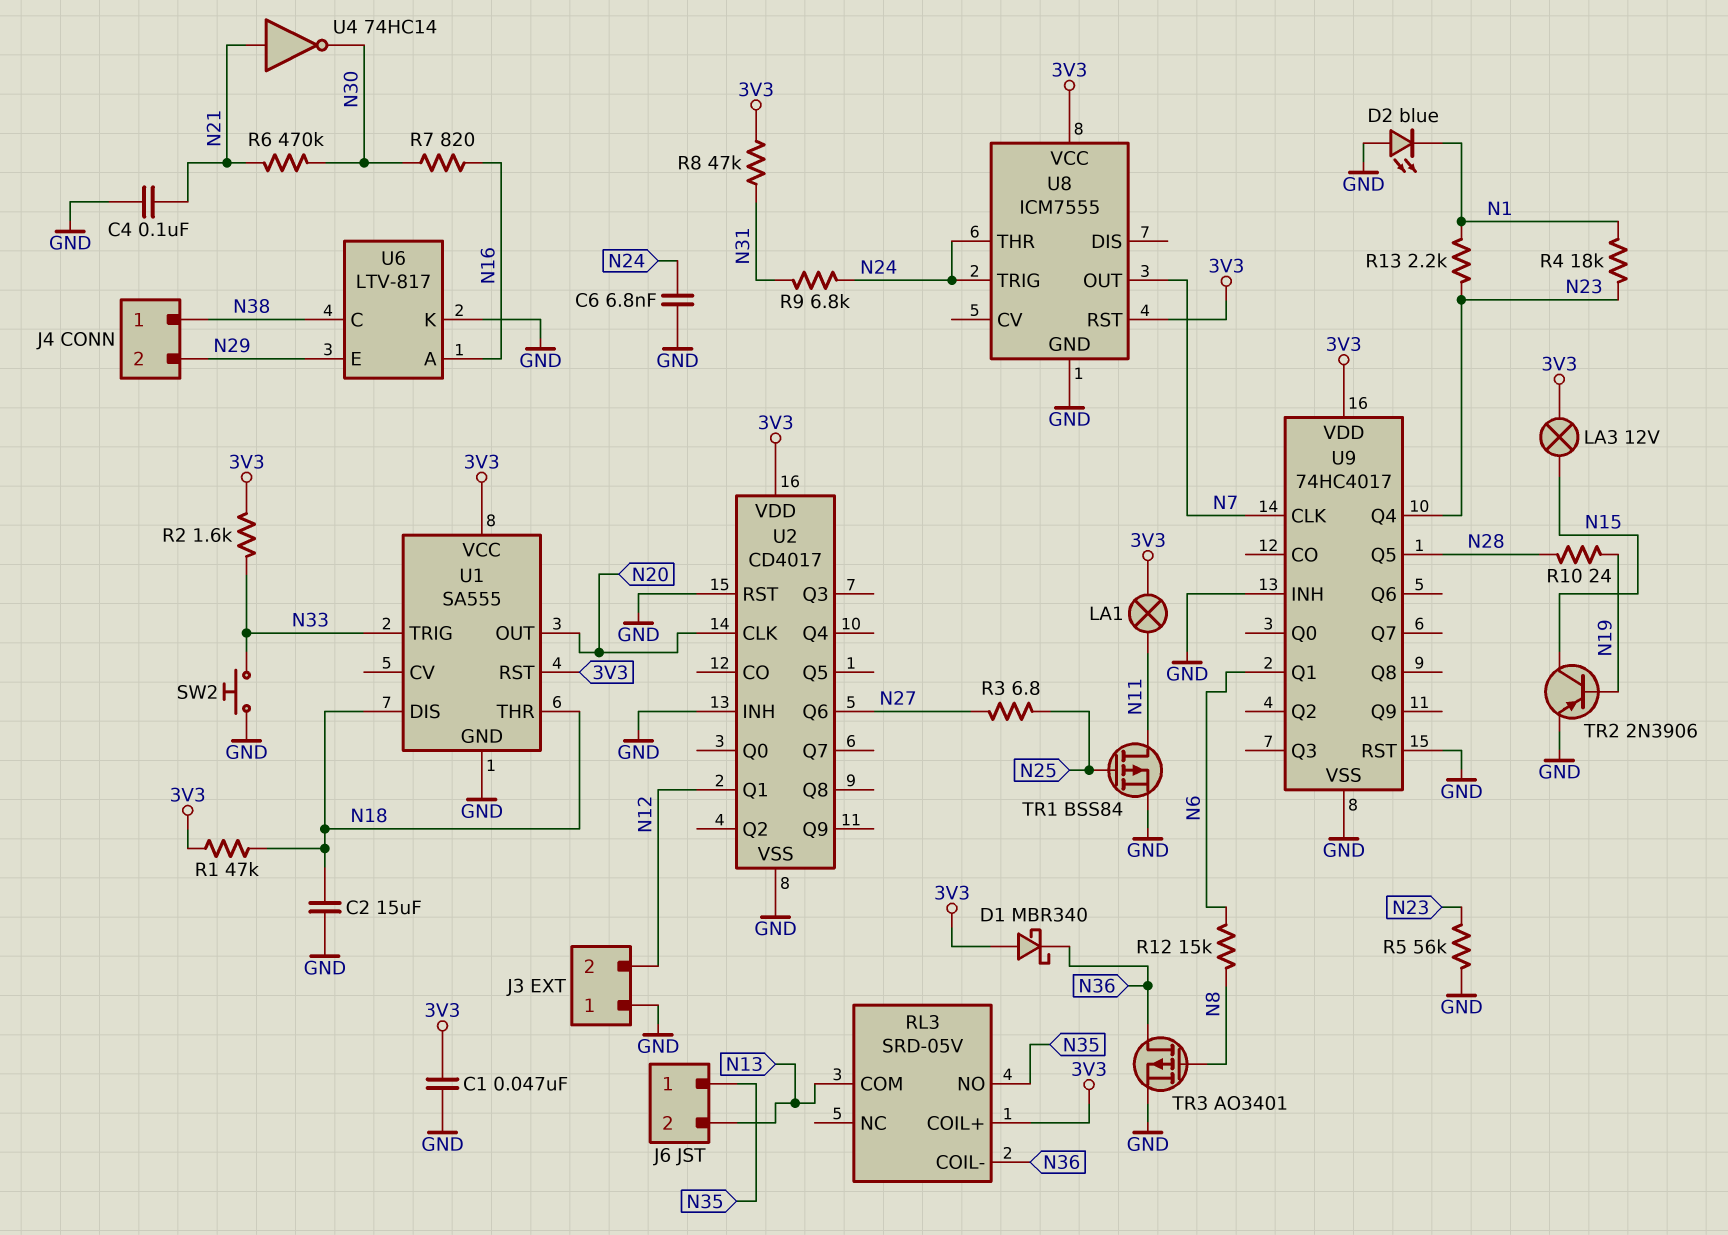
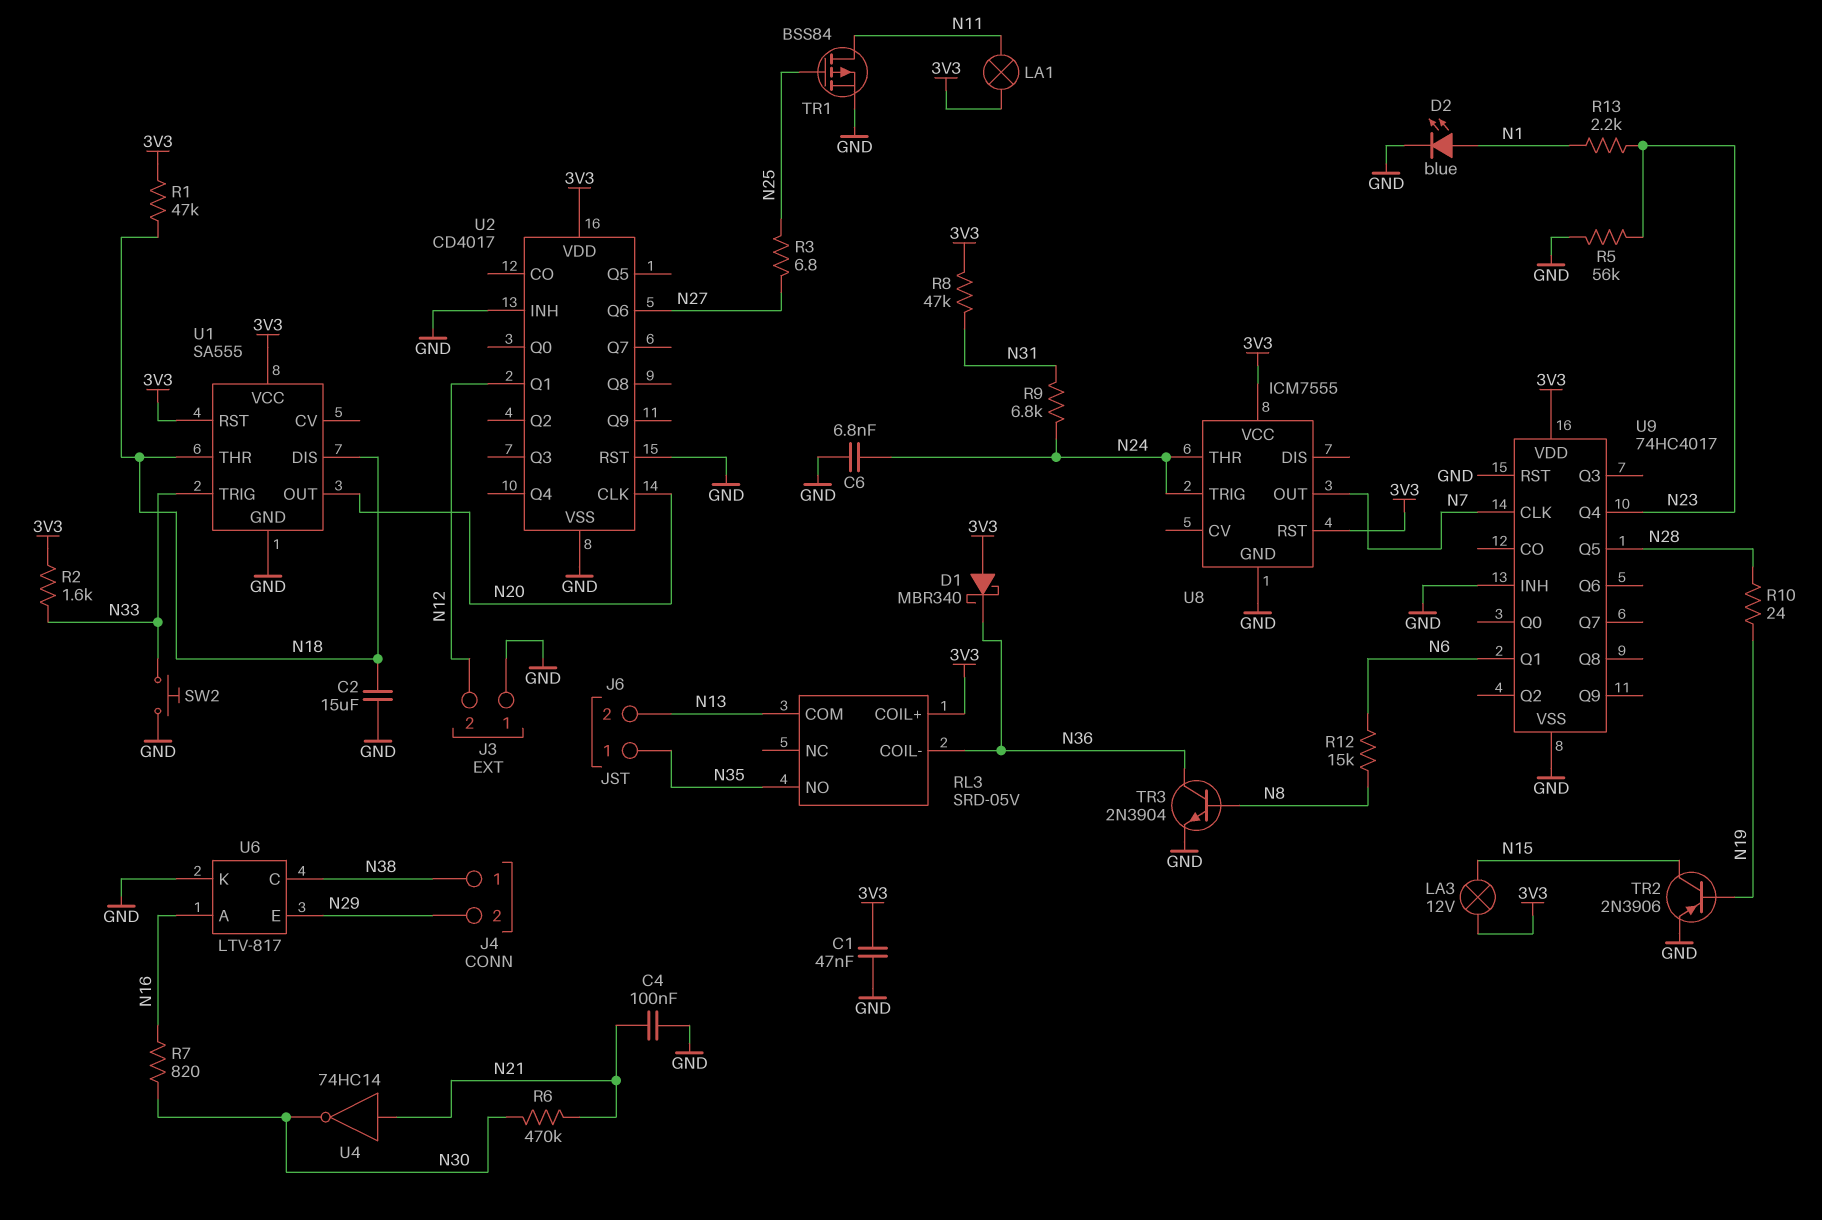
D2: LED blue (A GND, K N1) -> LED blue (A N1, K GND)
R4: 18k (N1, N23) -> none
TR3: PMOS AO3401 (G N8, D N36, S GND) -> NPN 2N3904 (B N8, C N36, E GND)

